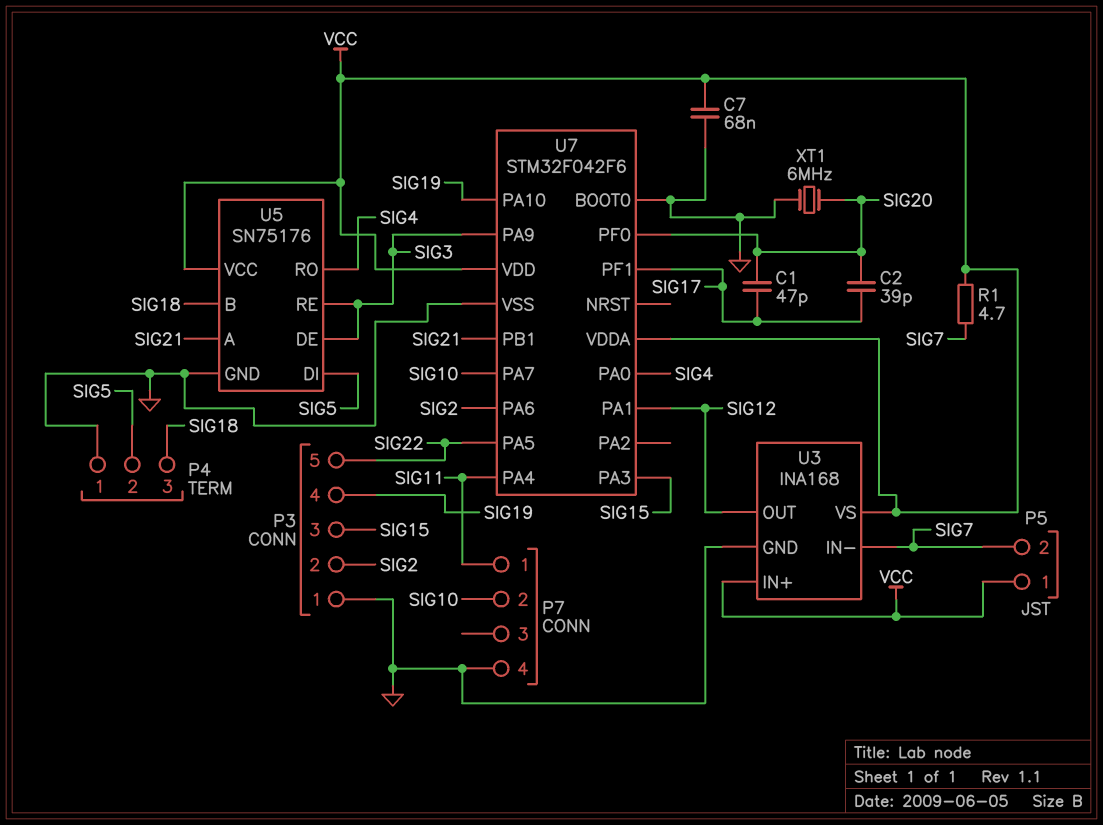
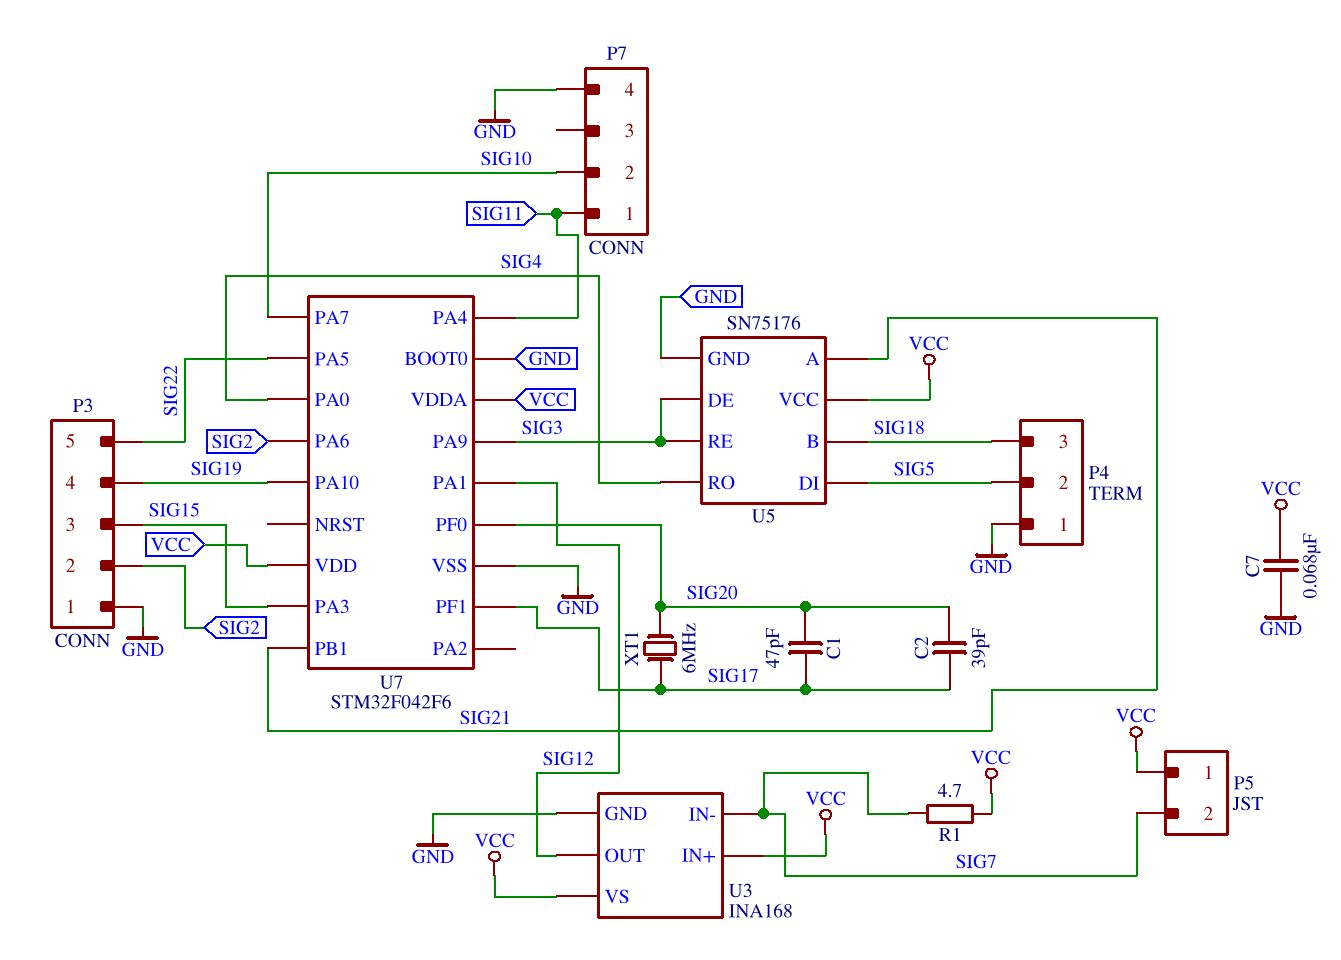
XT1: 6MHz (GND, SIG20) -> 6MHz (SIG17, SIG20)

